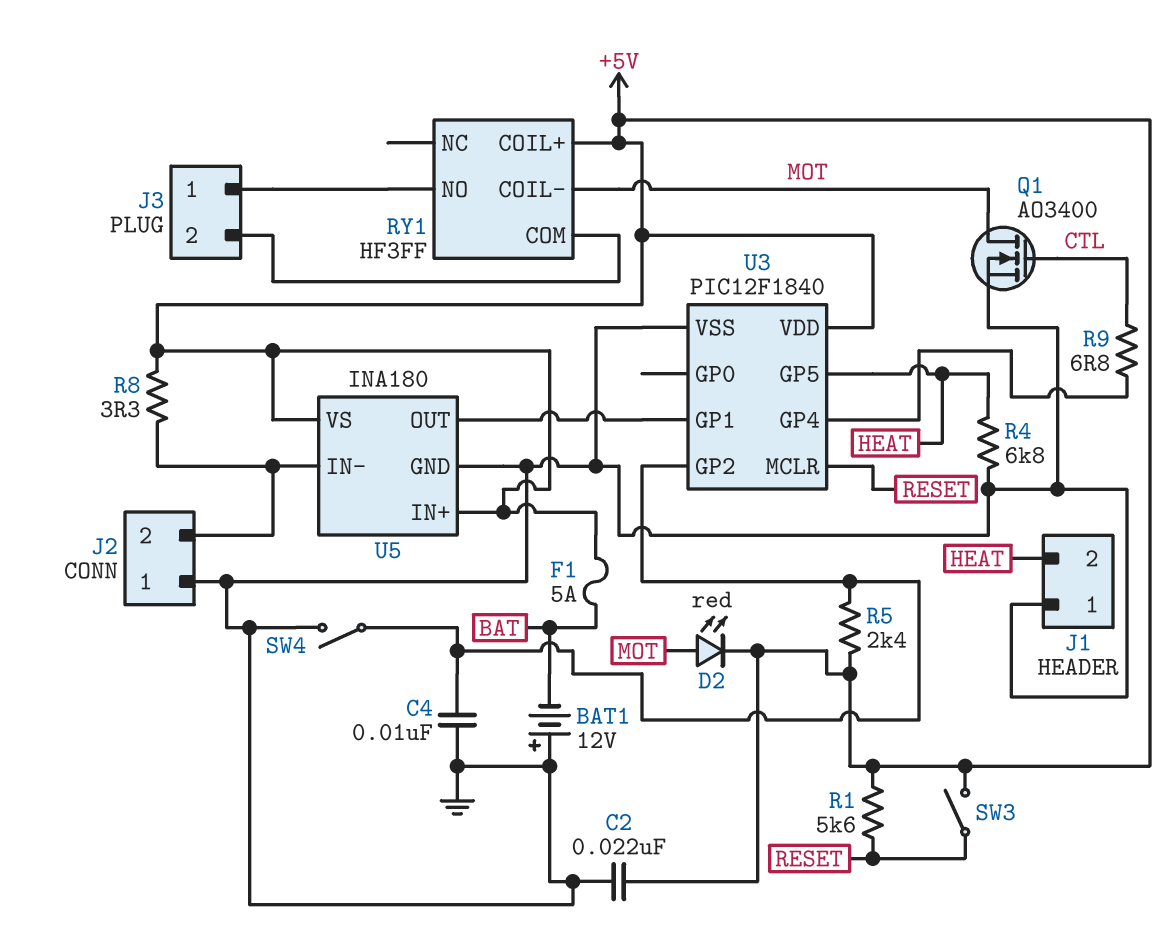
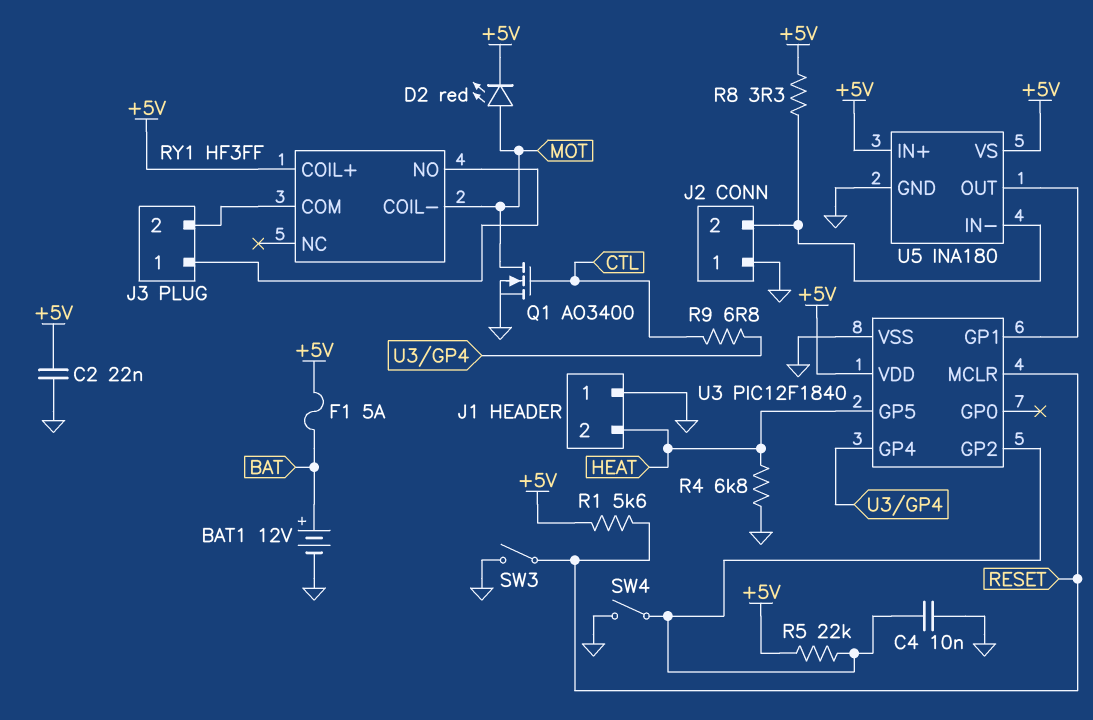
BAT1: 12V (plus GND, minus BAT) -> 12V (plus BAT, minus GND)
R5: 2.4k (+5V, U3/GP2) -> 22k (+5V, U3/GP2)
SW3: switch (+5V, RESET) -> switch (GND, RESET)

